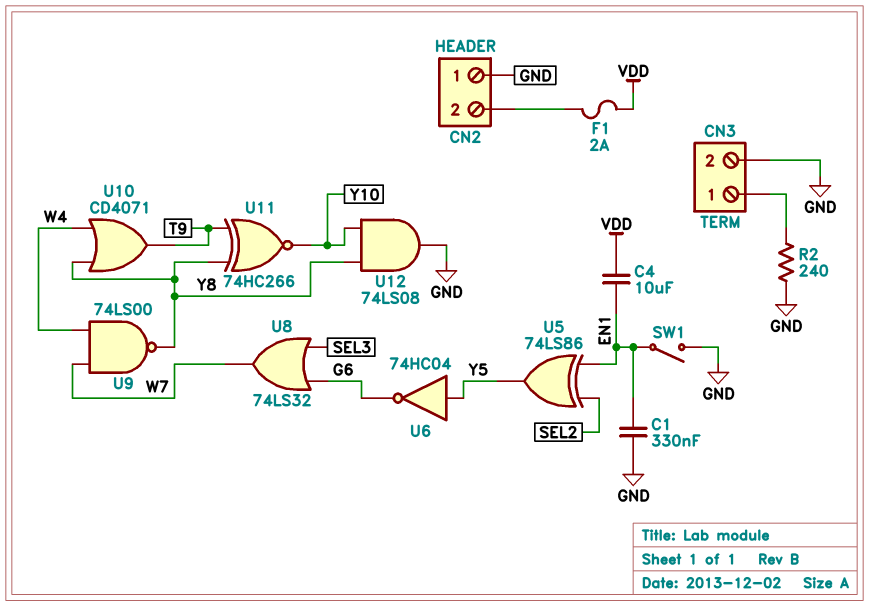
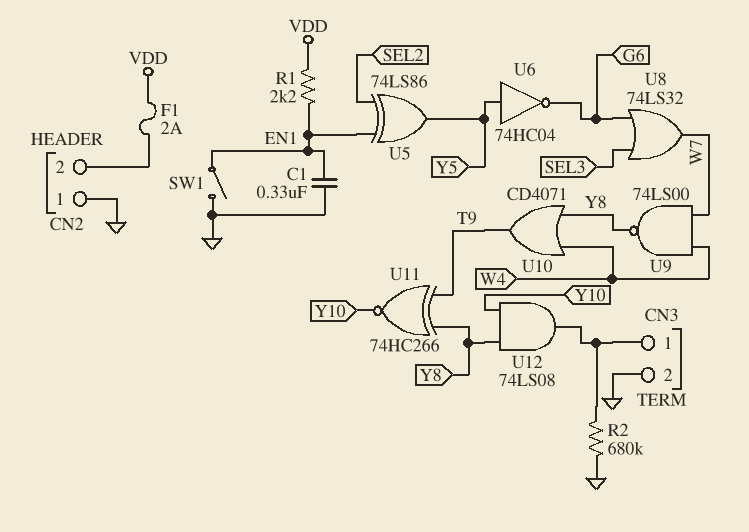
C4: 10uF (EN1, VDD) -> none
R1: none -> 2.2k (EN1, VDD)
R2: 240 (CN3/1, GND) -> 680k (CN3/1, GND)
U12: AND 74LS08 (in Y8, in Y10, out GND) -> AND 74LS08 (in Y8, in Y10, out CN3/1)

